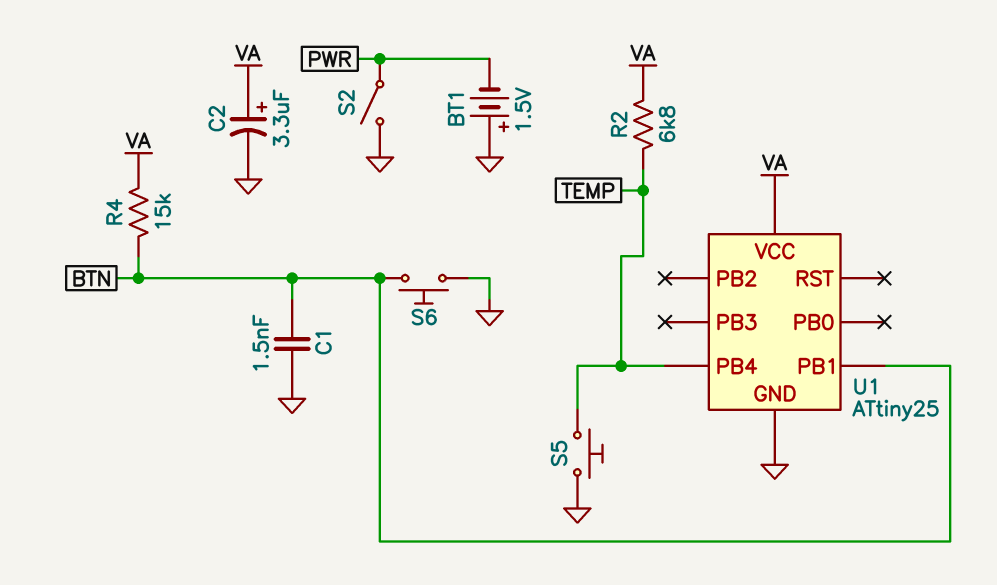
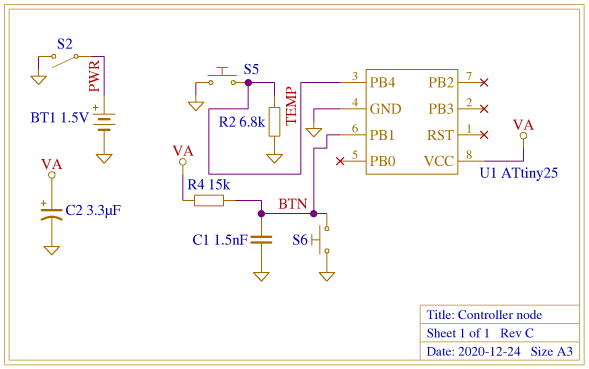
BT1: 1.5V (plus GND, minus PWR) -> 1.5V (plus PWR, minus GND)
R2: 6.8k (TEMP, VA) -> 6.8k (GND, TEMP)

